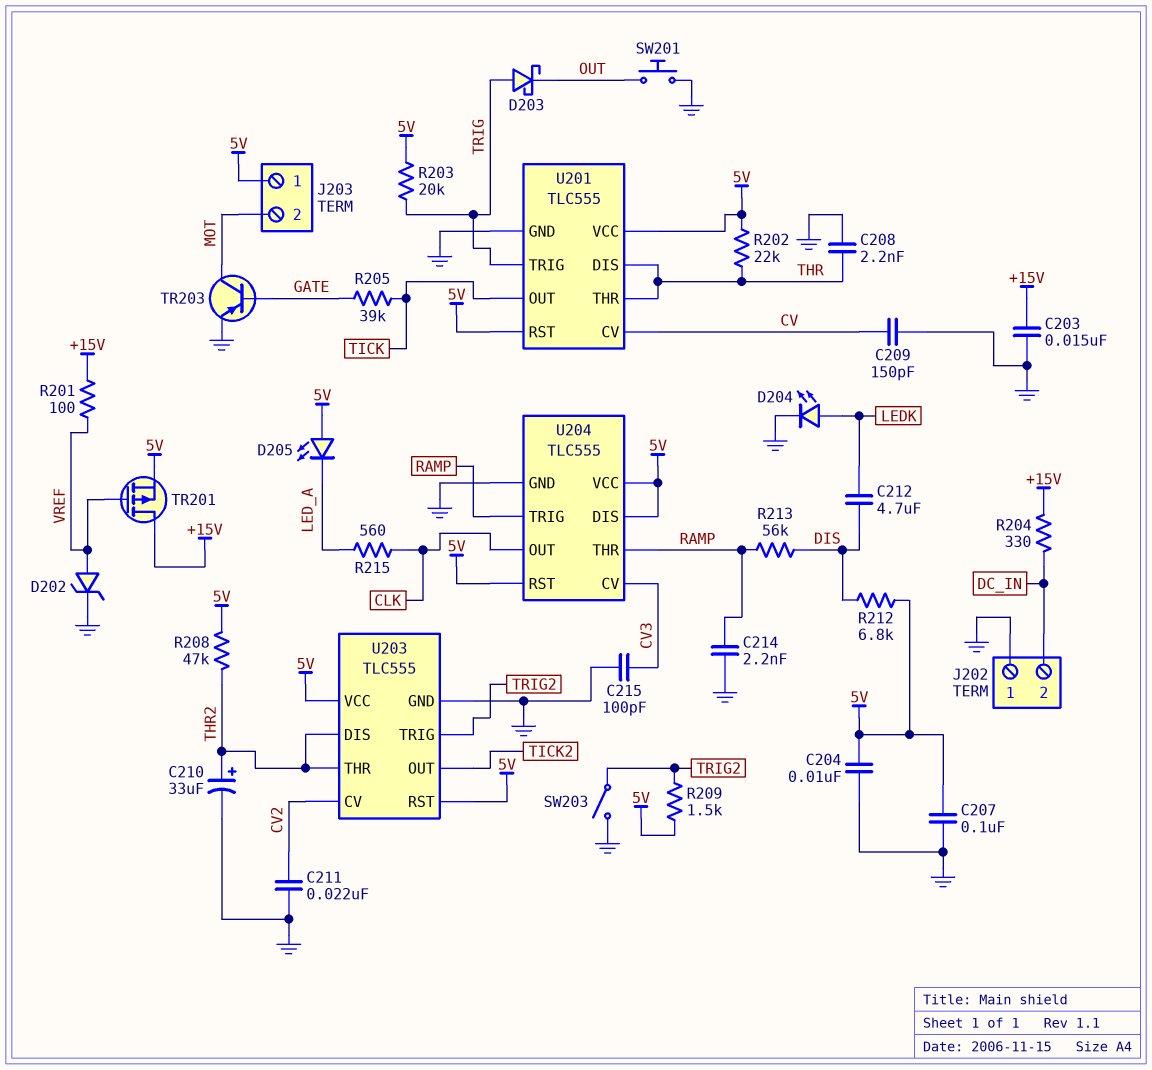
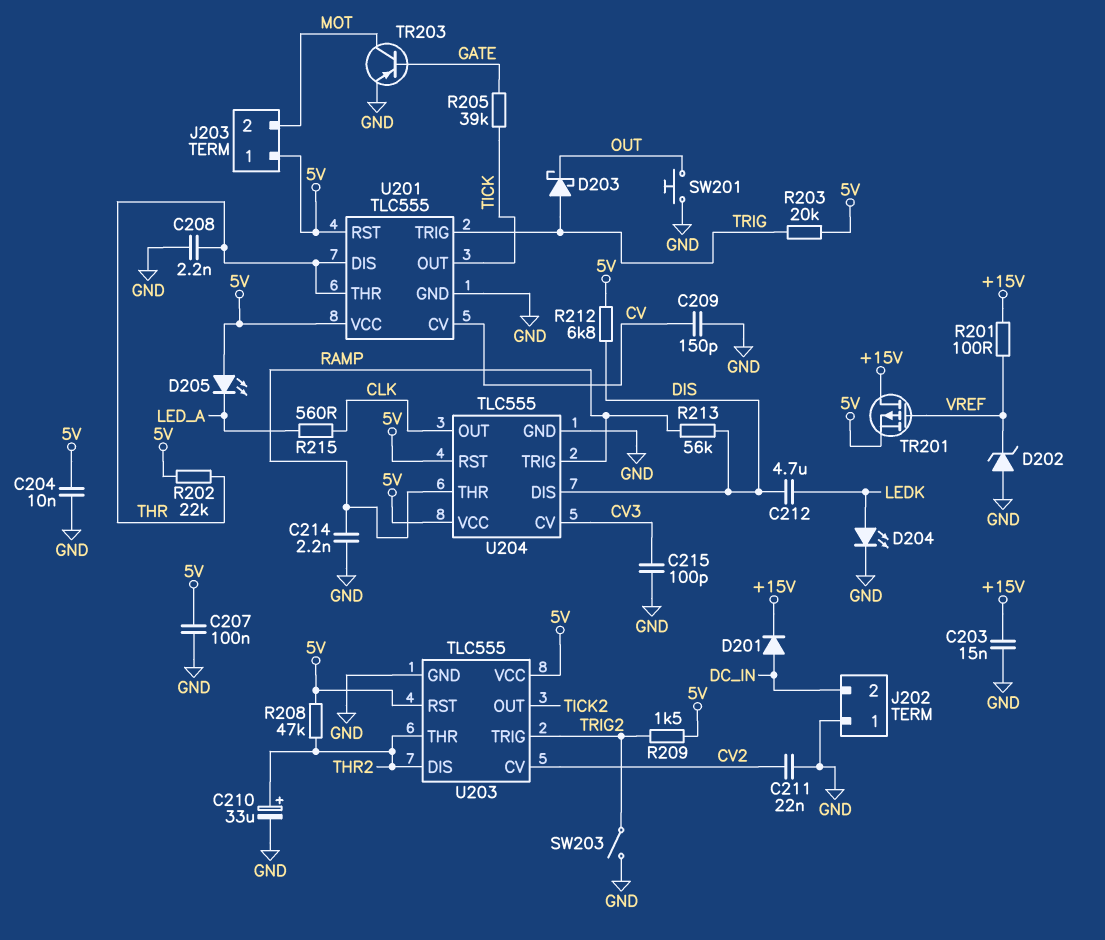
D201: none -> diode (A DC_IN, K +15V)
D202: zener (A VREF, K GND) -> zener (A GND, K VREF)
R204: 330 (+15V, DC_IN) -> none
U204 pin DIS: 5V -> DIS

